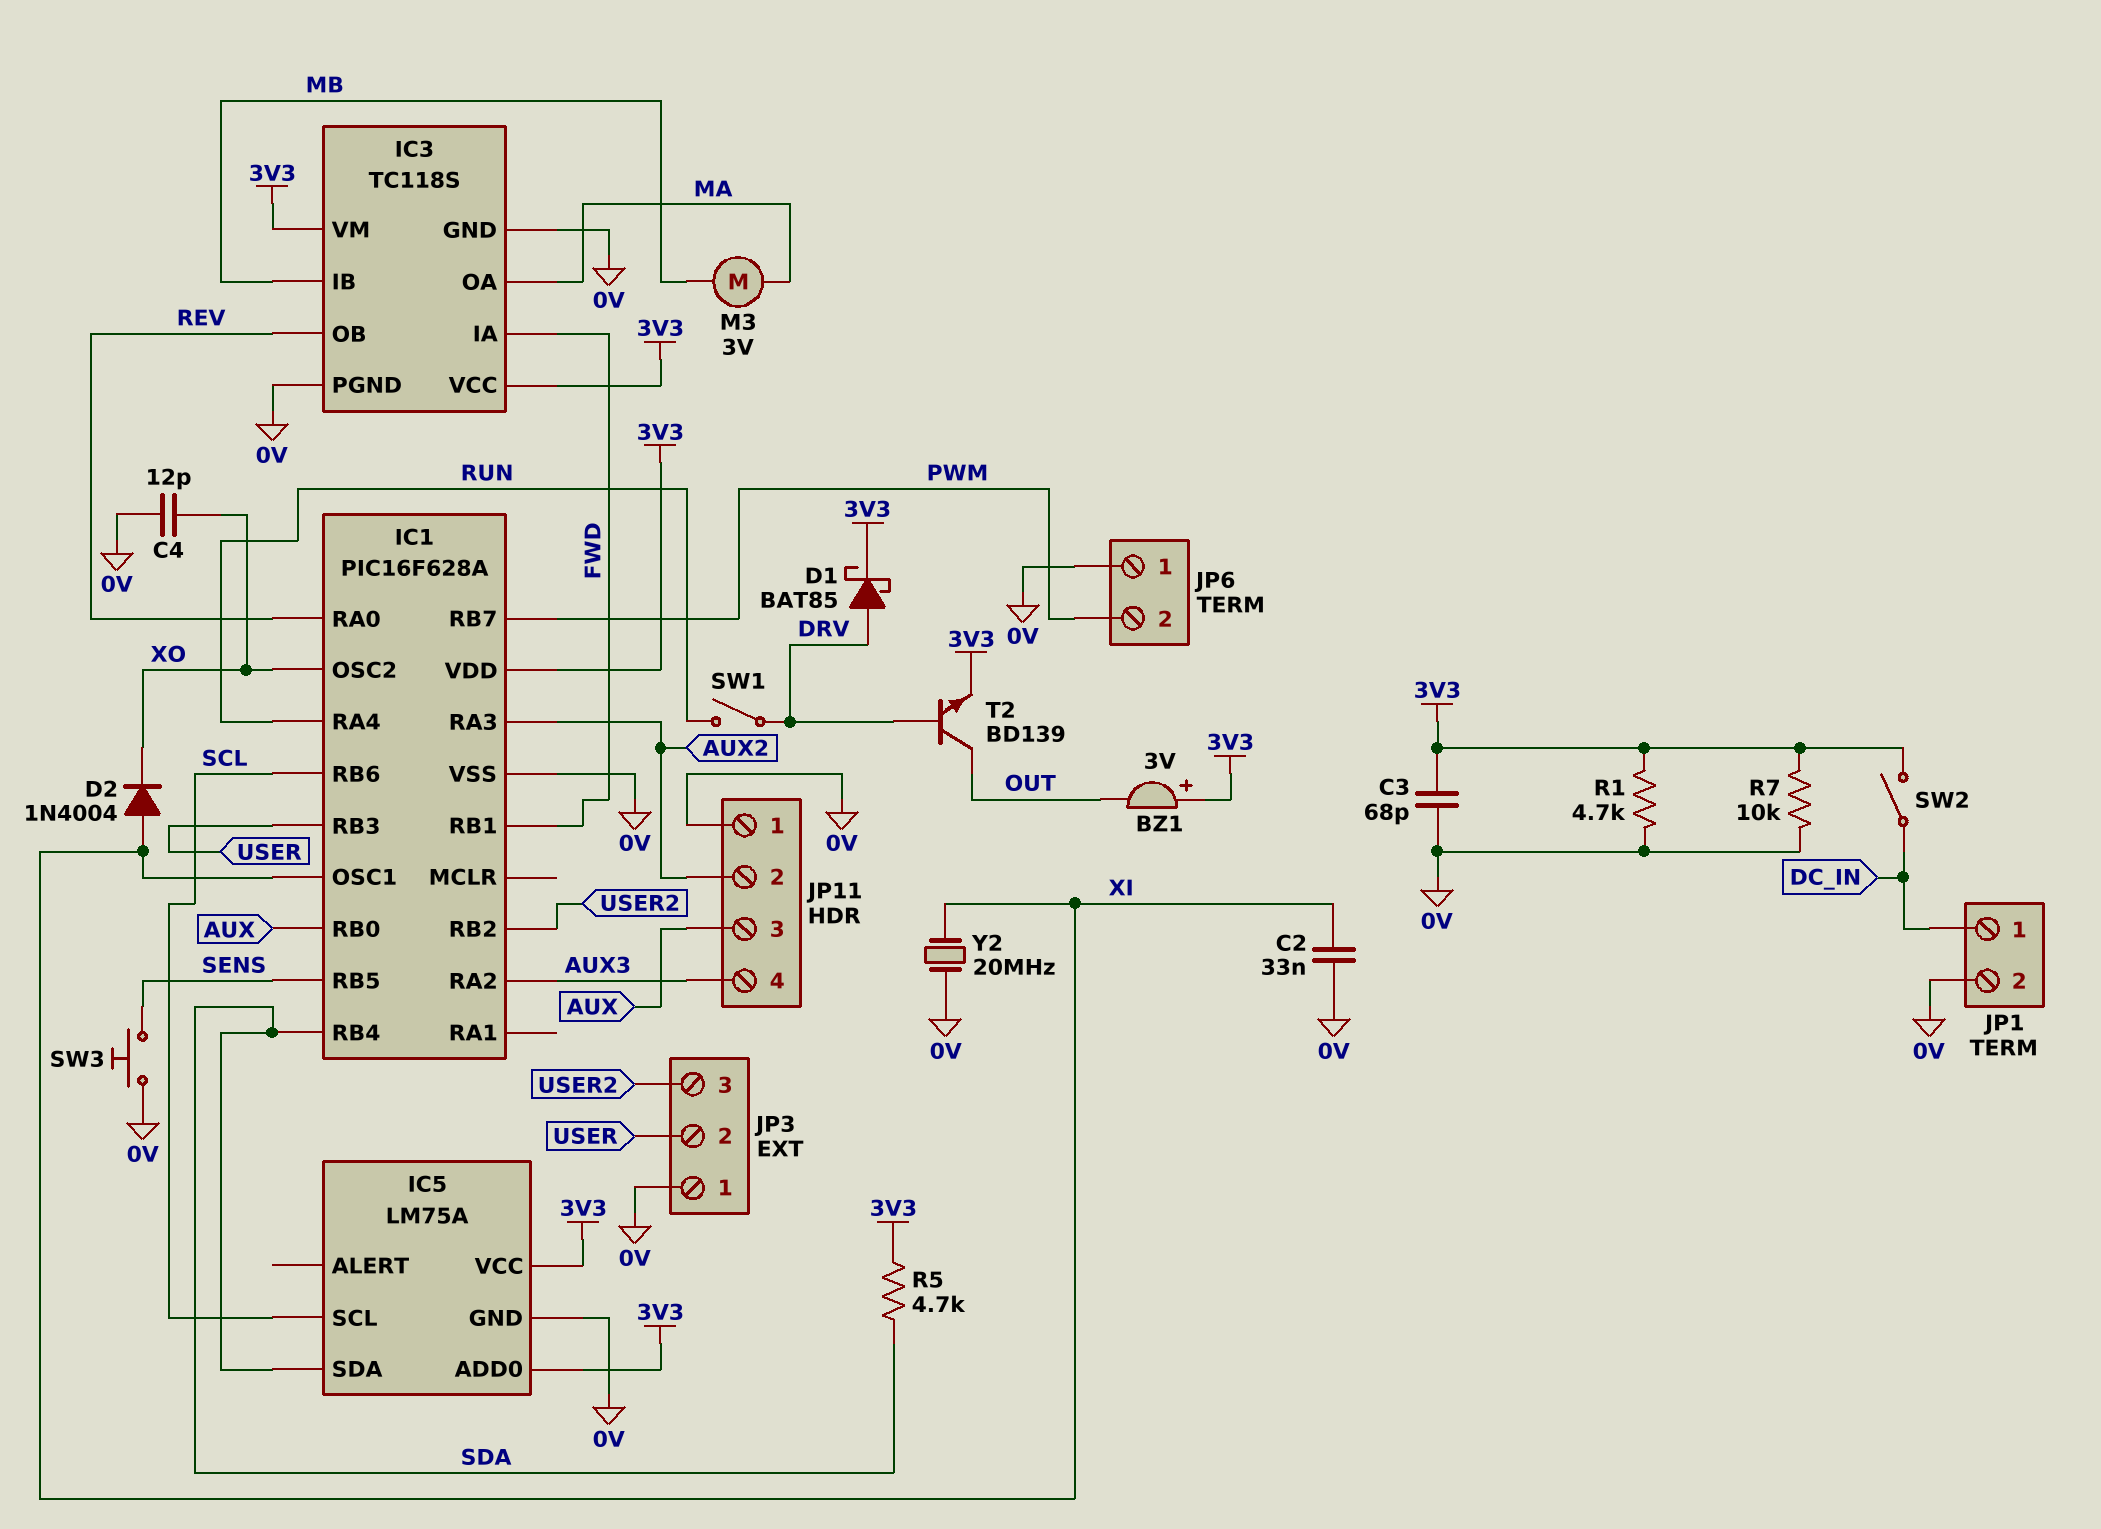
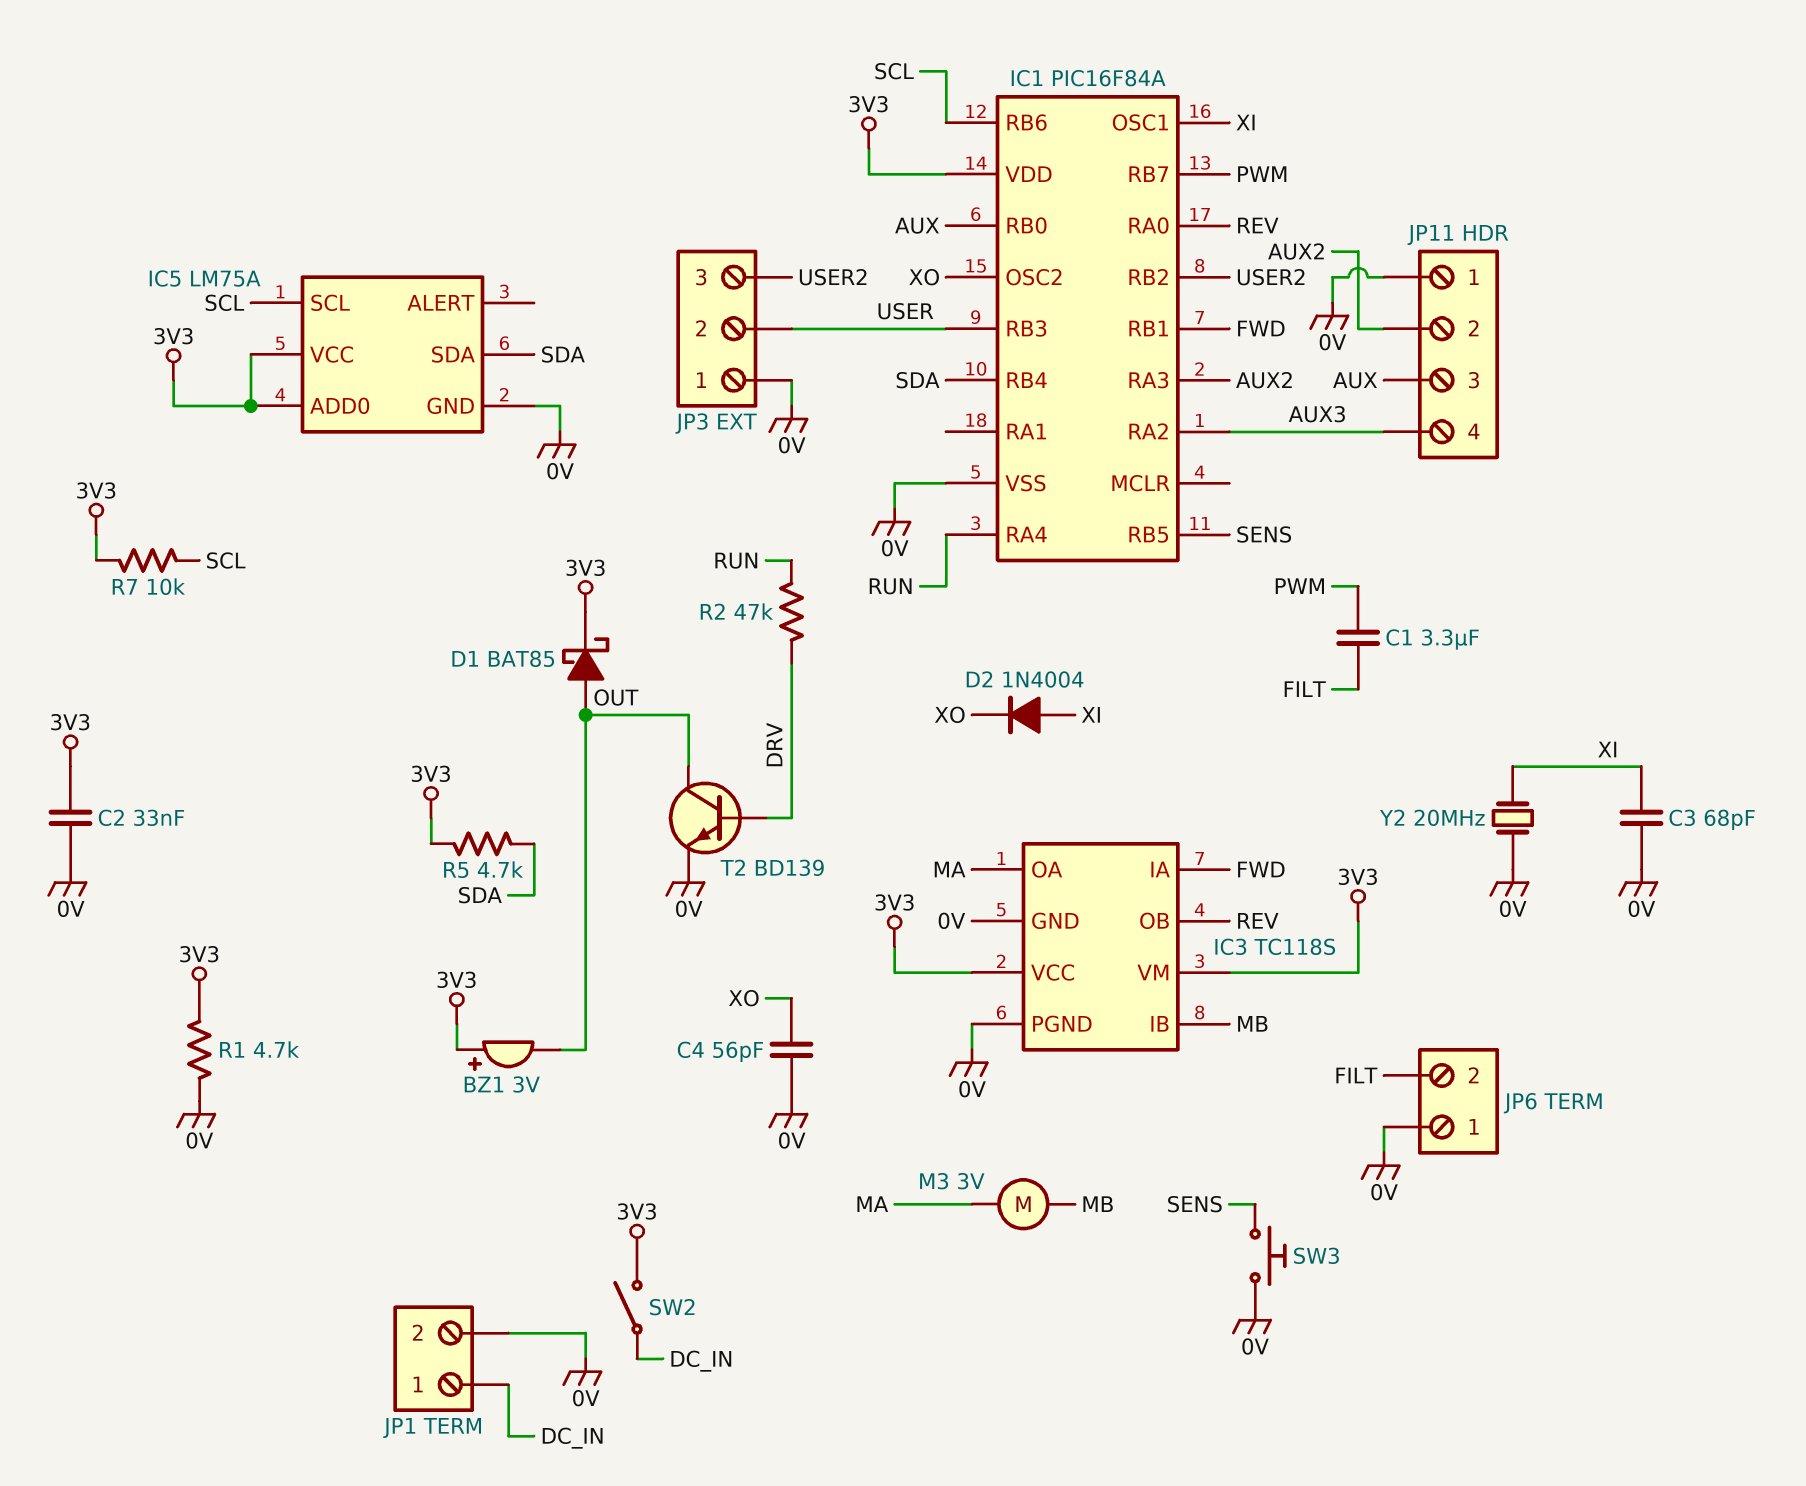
C1: none -> 3.3uF (FILT, PWM)
C2: 33nF (0V, XI) -> 33nF (0V, 3V3)
C3: 68pF (0V, 3V3) -> 68pF (0V, XI)
C4: 12pF (0V, XO) -> 56pF (0V, XO)
D1: schottky BAT85 (A DRV, K 3V3) -> schottky BAT85 (A OUT, K 3V3)
IC1: PIC16F628A -> PIC16F84A
JP6 pin 2: PWM -> FILT
R2: none -> 47k (DRV, RUN)
R7: 10k (0V, 3V3) -> 10k (3V3, SCL)
SW1: switch (DRV, RUN) -> none
T2: NPN BD139 (B DRV, C OUT, E 3V3) -> NPN BD139 (B DRV, C OUT, E 0V)

